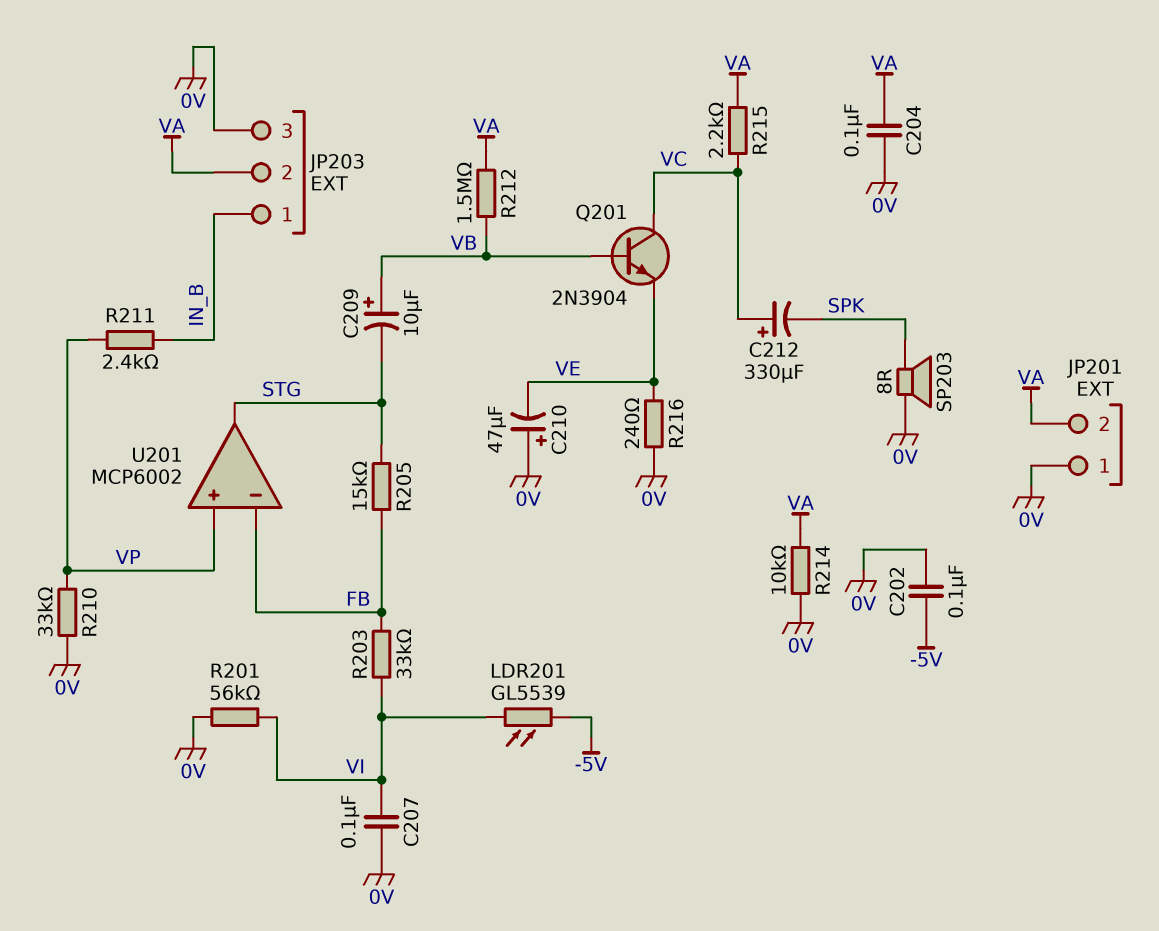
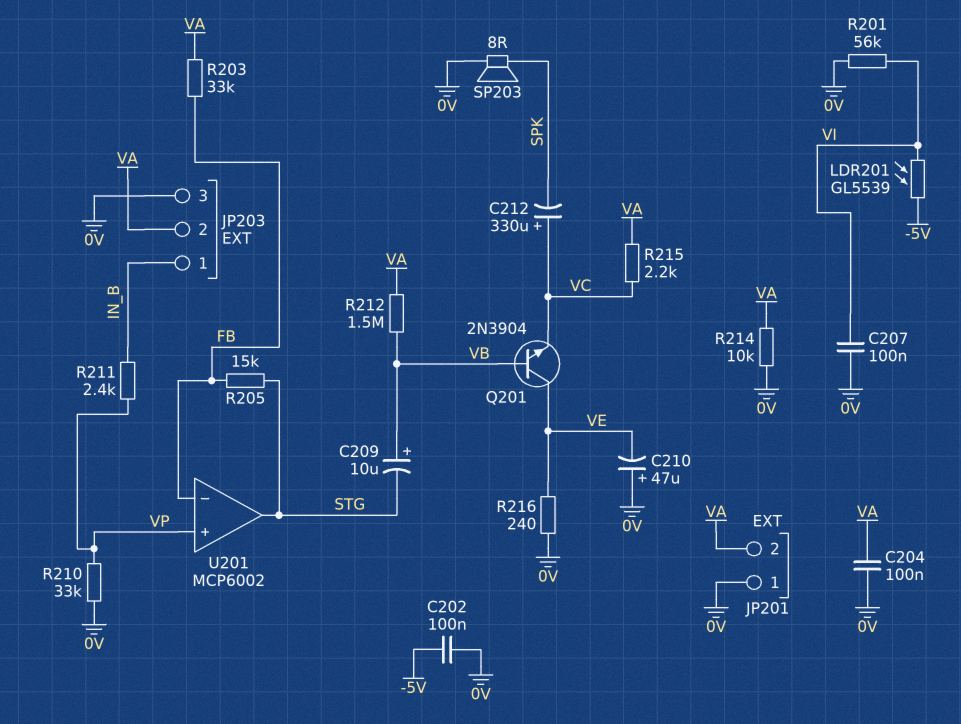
Q201: NPN 2N3904 (B VB, C VC, E VE) -> NPN 2N3904 (B VB, C VE, E VC)
R203: 33k (FB, VI) -> 33k (FB, VA)

